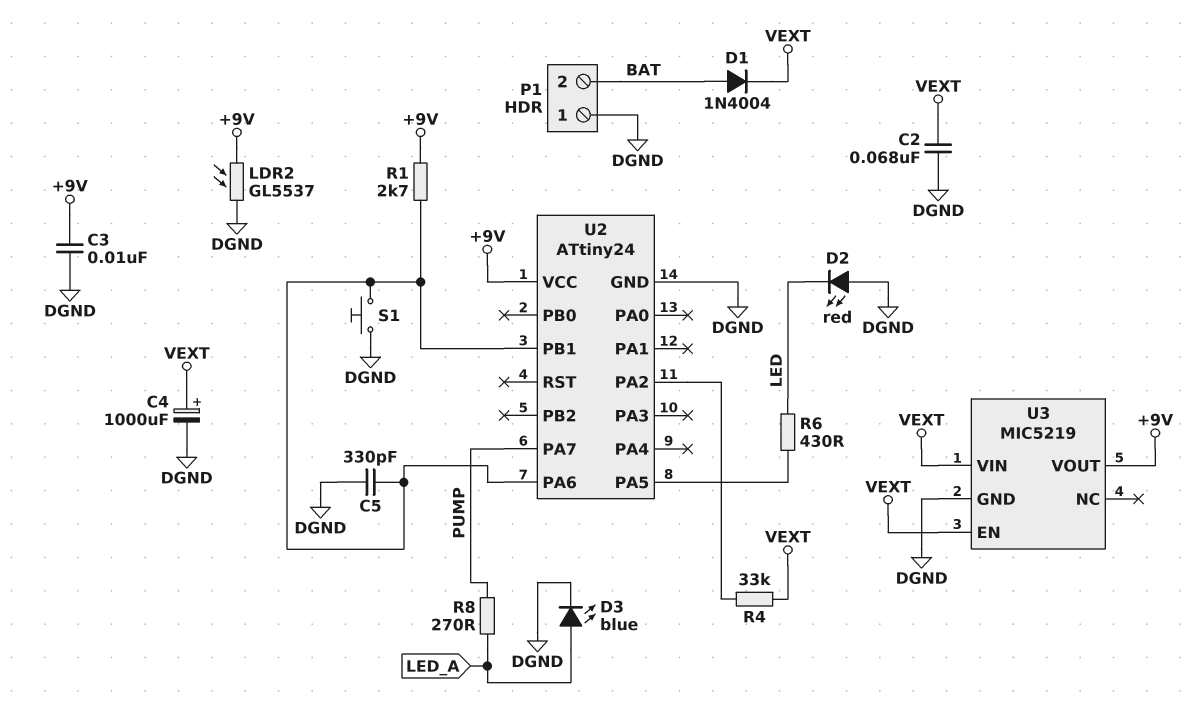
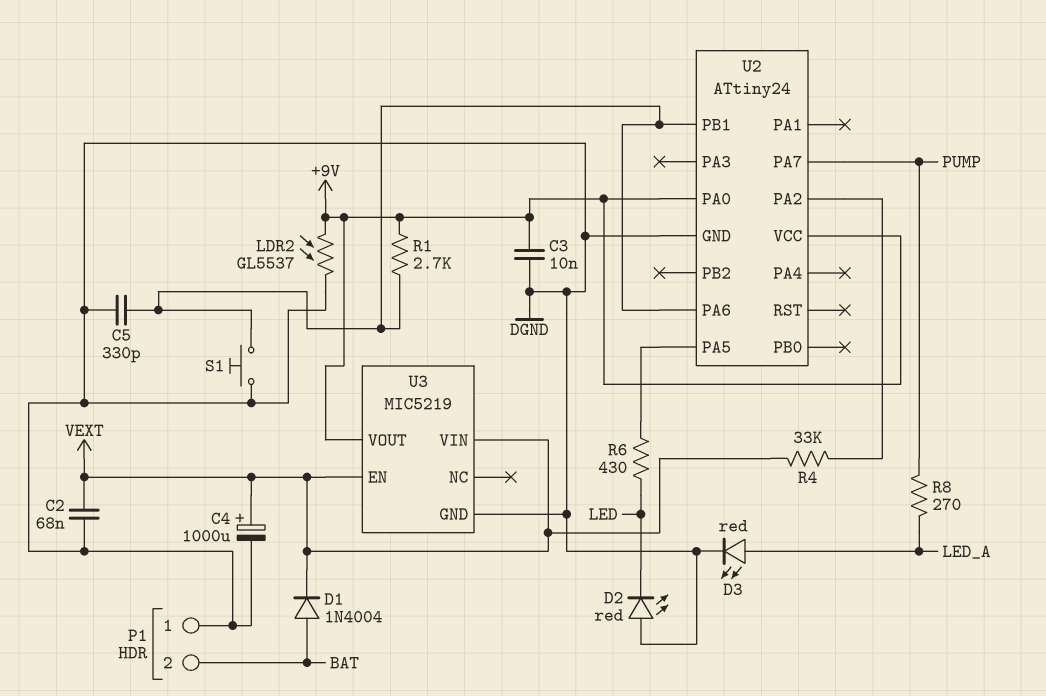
D3: LED blue (A LED_A, K DGND) -> LED red (A LED_A, K DGND)
U2 pin PA0: none -> +9V

